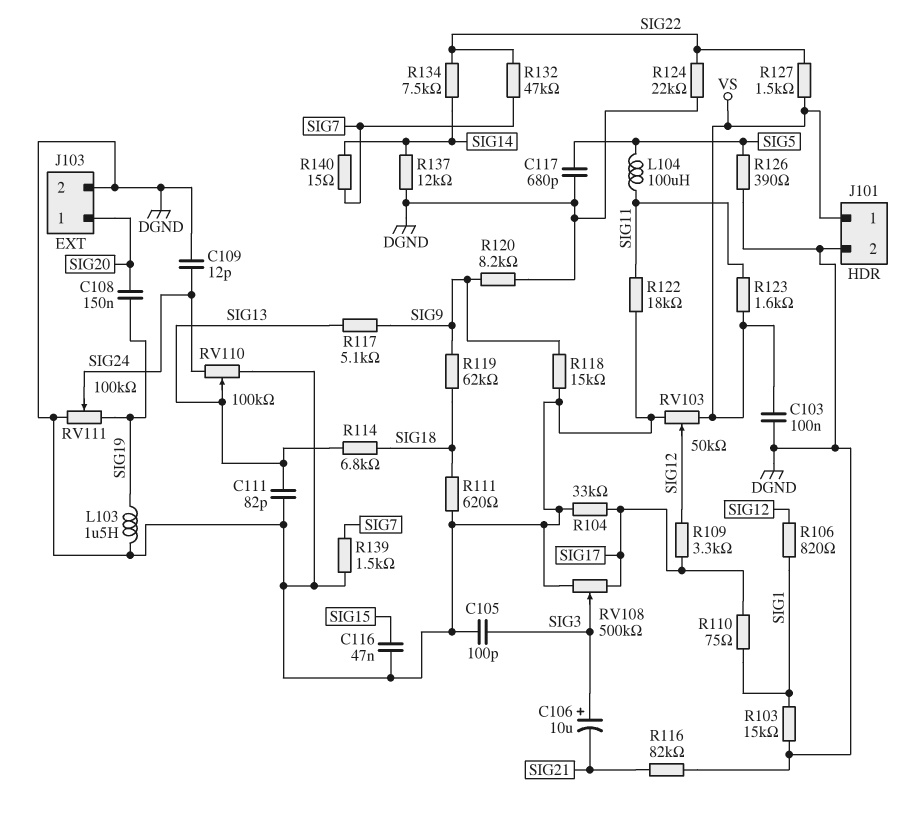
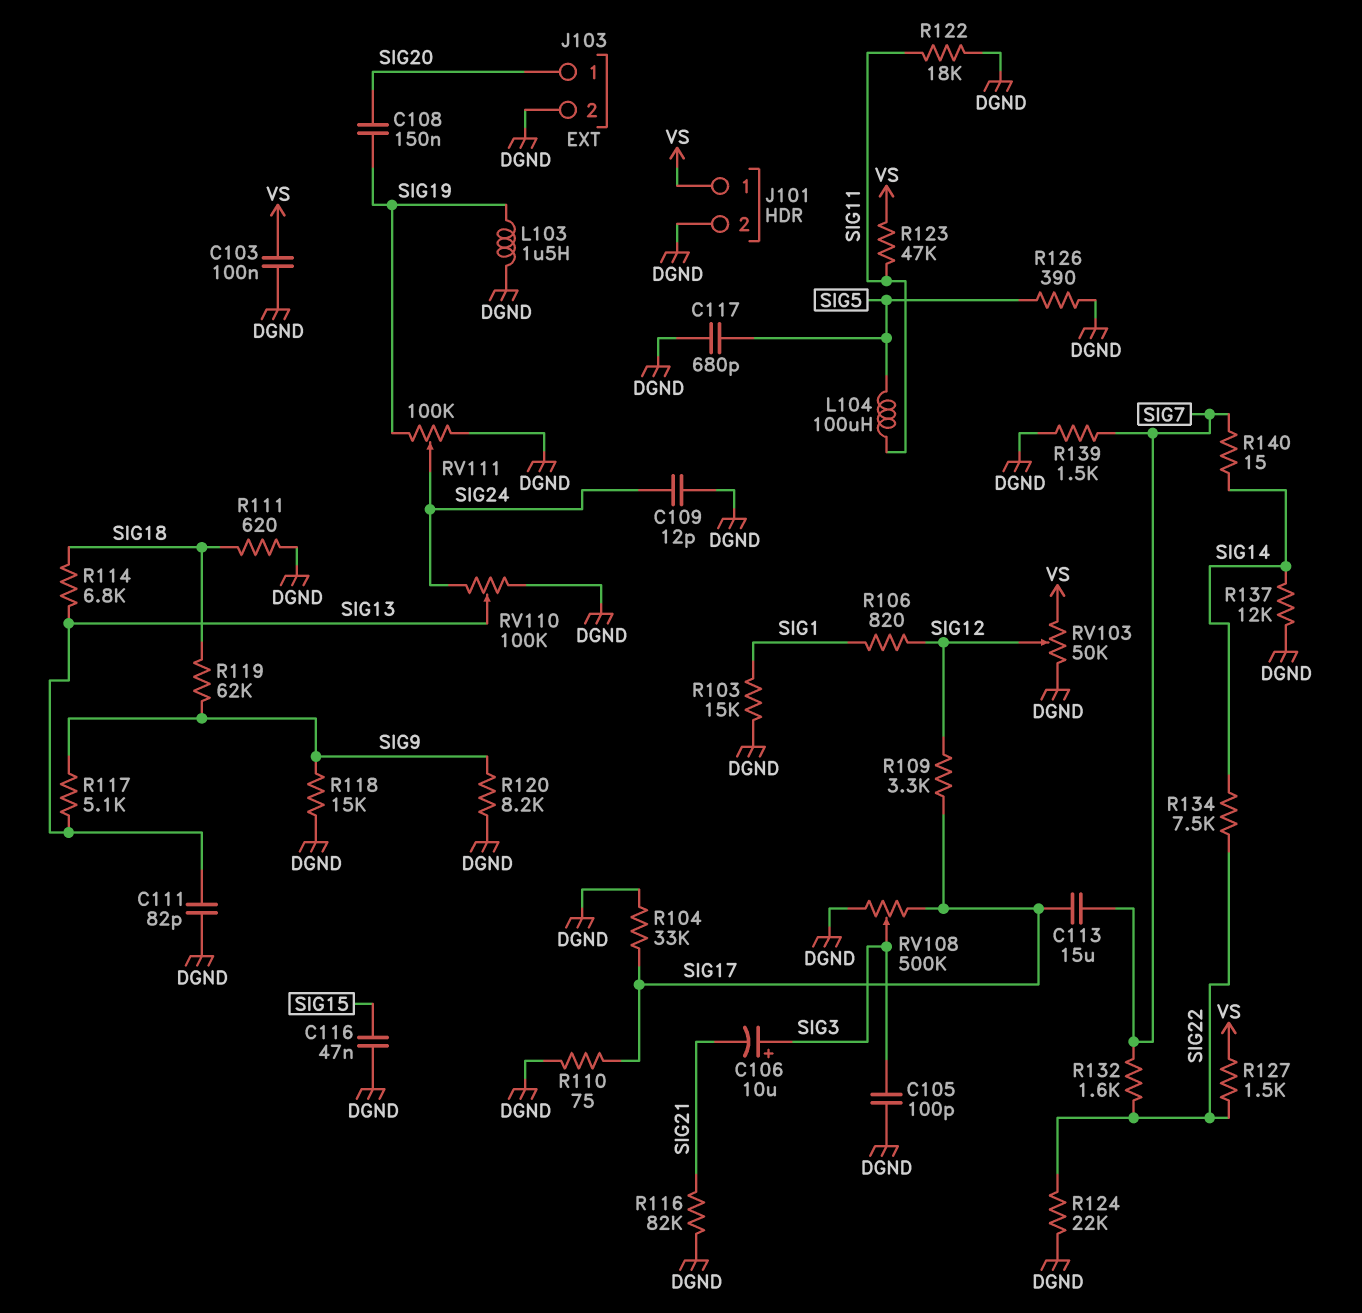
C113: none -> 15uF (SIG7, SIG17)
R110: 75 (SIG1, SIG17) -> 75 (DGND, SIG17)
R123: 1.6k (SIG11, VS) -> 47k (SIG11, VS)
R132: 47k (SIG7, SIG22) -> 1.6k (SIG7, SIG22)

